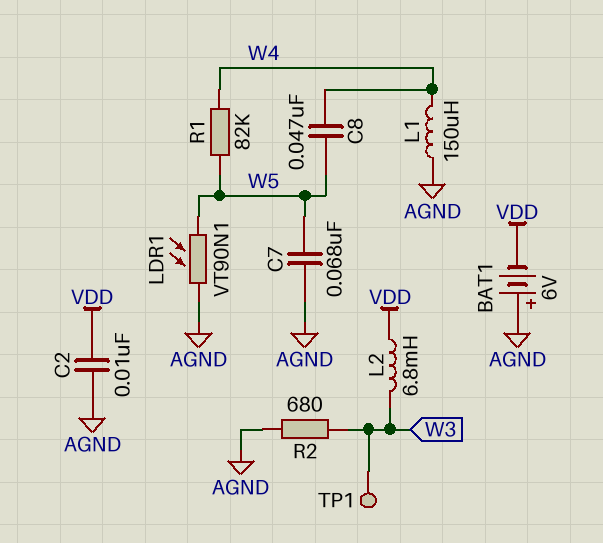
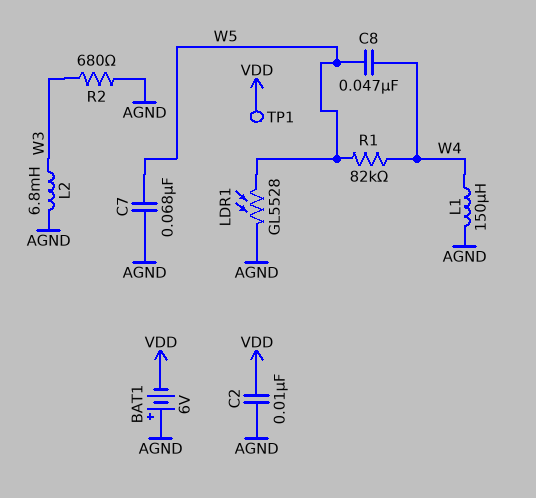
L2: 6.8mH (VDD, W3) -> 6.8mH (AGND, W3)
LDR1: VT90N1 (AGND, W5) -> GL5528 (AGND, W5)
TP1: test point (W3) -> test point (VDD)

